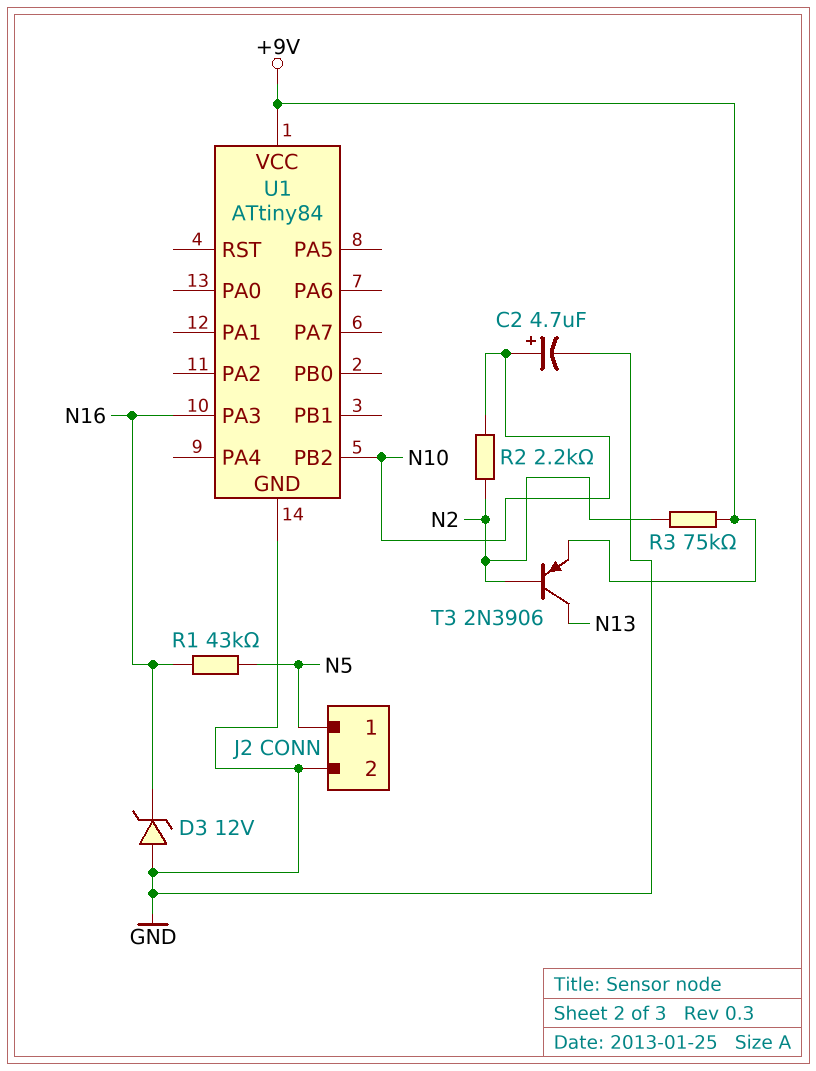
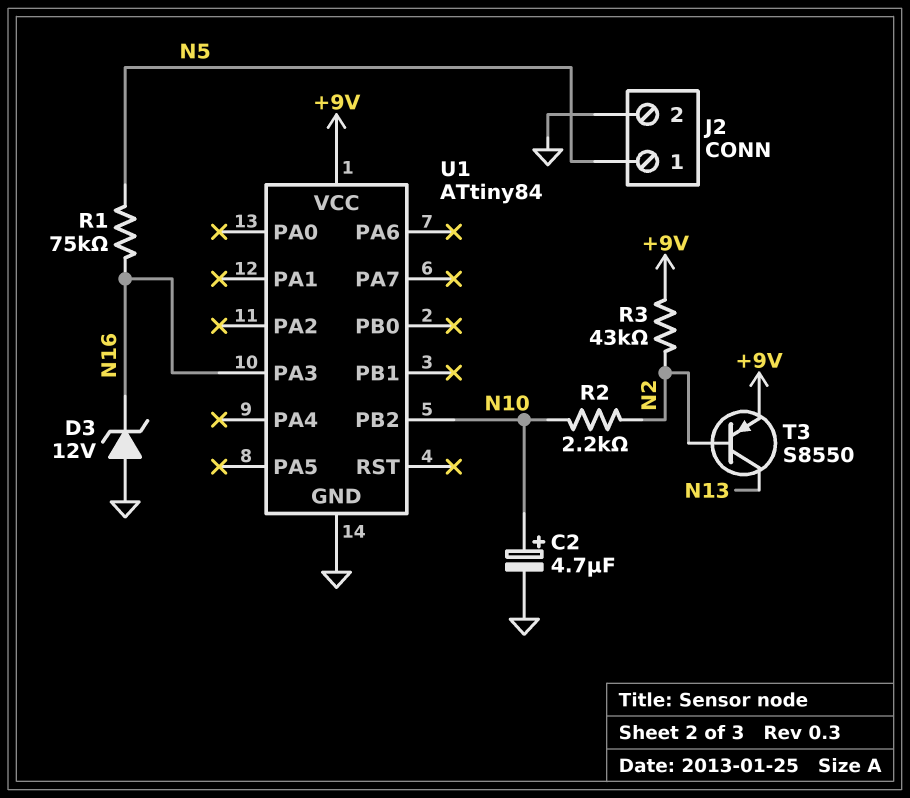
R1: 43k (N5, N16) -> 75k (N5, N16)
R3: 75k (+9V, N2) -> 43k (+9V, N2)
T3: PNP 2N3906 (B N2, C N13, E +9V) -> PNP S8550 (B N2, C N13, E +9V)

